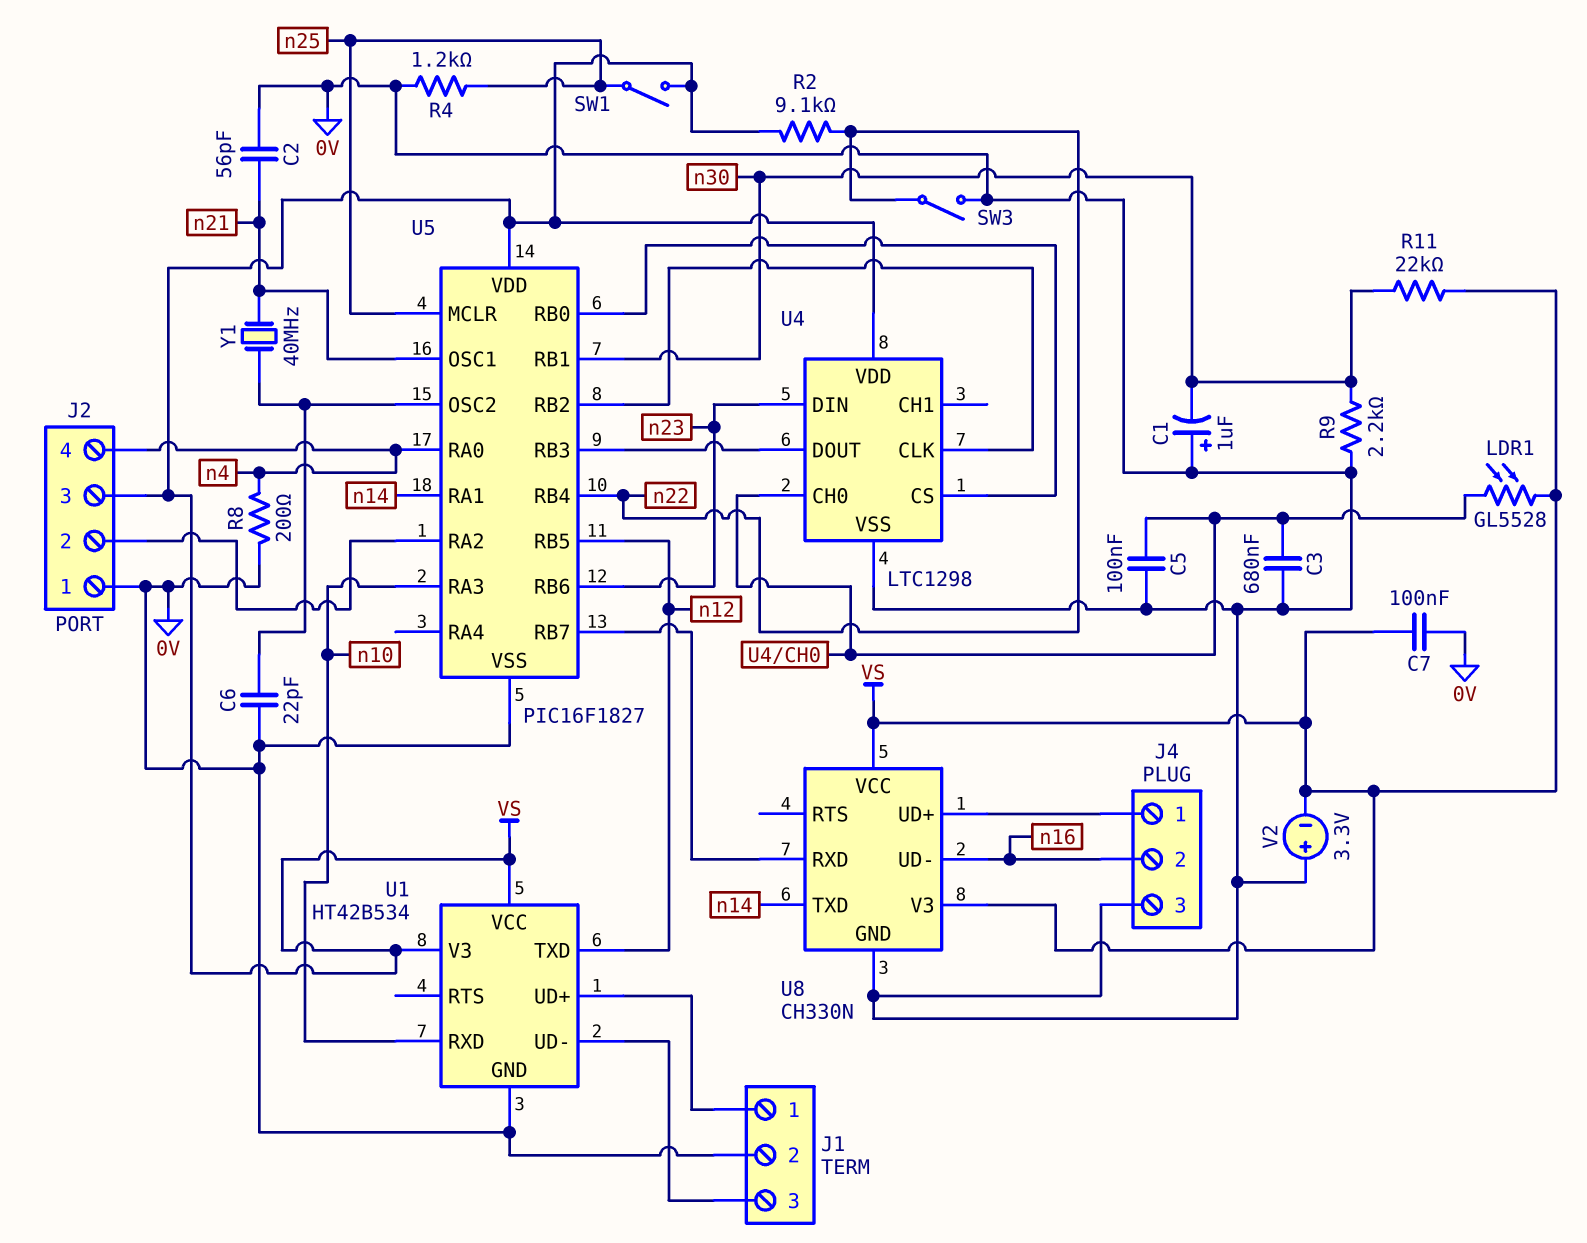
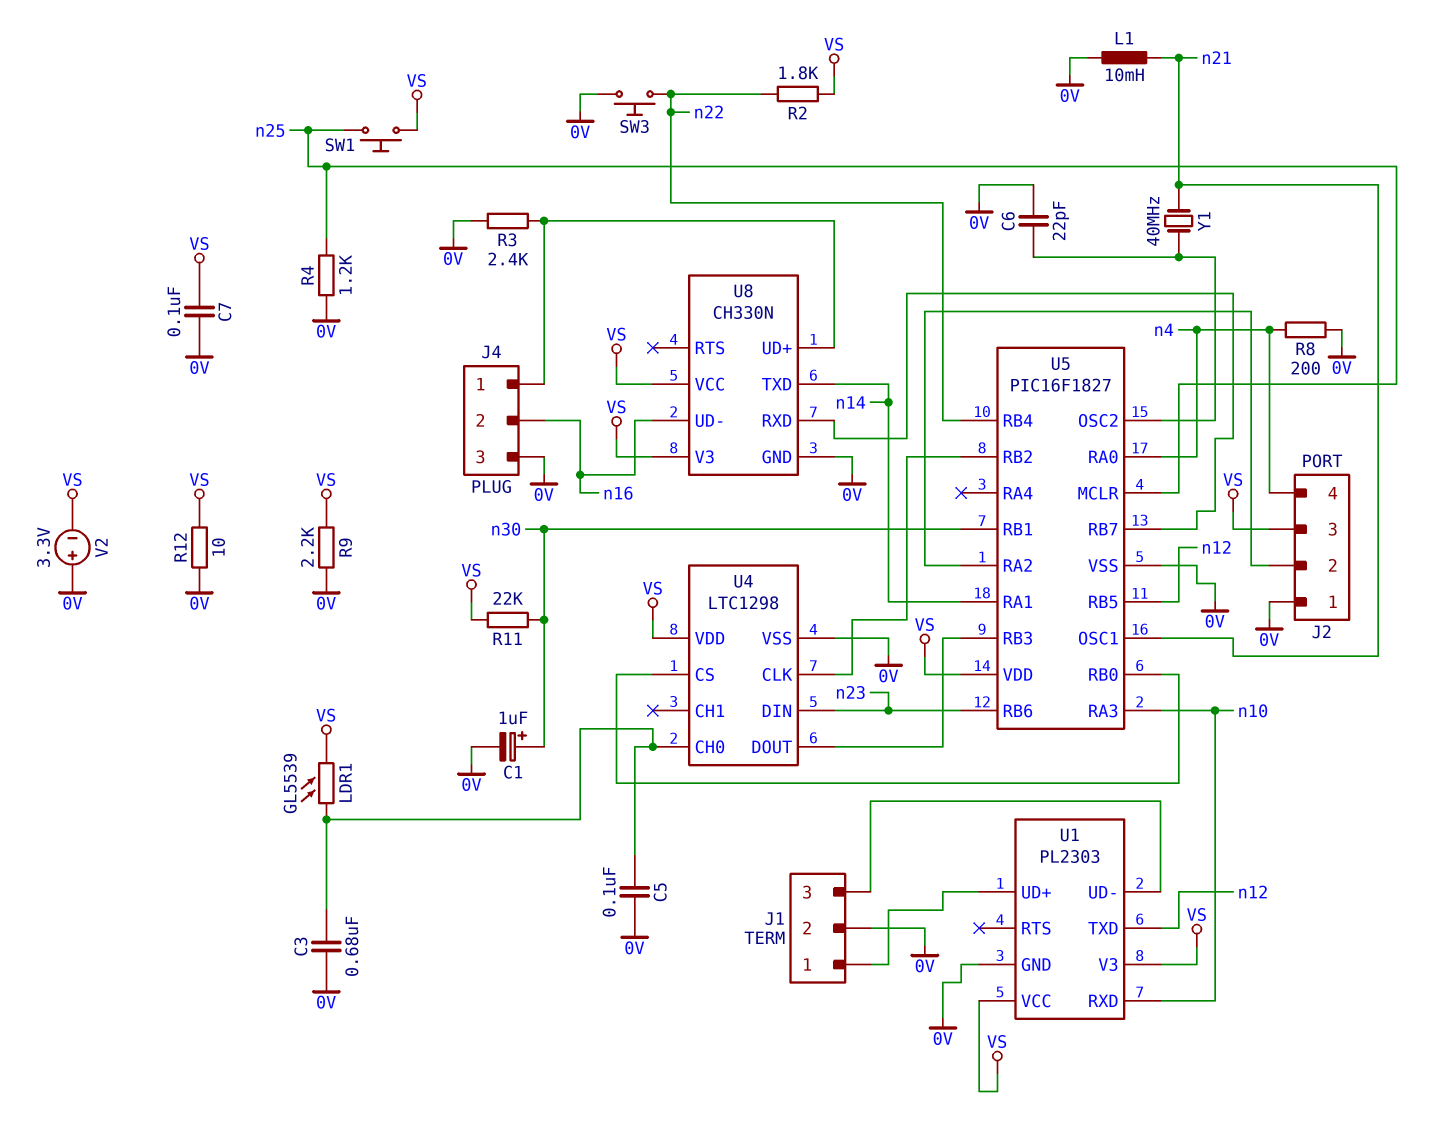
C1: 1uF (plus 0V, minus n30) -> 1uF (plus n30, minus 0V)
C2: 56pF (0V, n21) -> none
L1: none -> 10mH (0V, n21)
LDR1: GL5528 (U4/CH0, VS) -> GL5539 (U4/CH0, VS)
R2: 9.1k (VS, n22) -> 1.8k (VS, n22)
R3: none -> 2.4k (0V, J4/1)
R9: 2.2k (0V, n30) -> 2.2k (0V, VS)
R12: none -> 10 (0V, VS)
SW1: switch (VS, n25) -> button (VS, n25)
SW3: switch (0V, n22) -> button (0V, n22)
U1: HT42B534 -> PL2303

